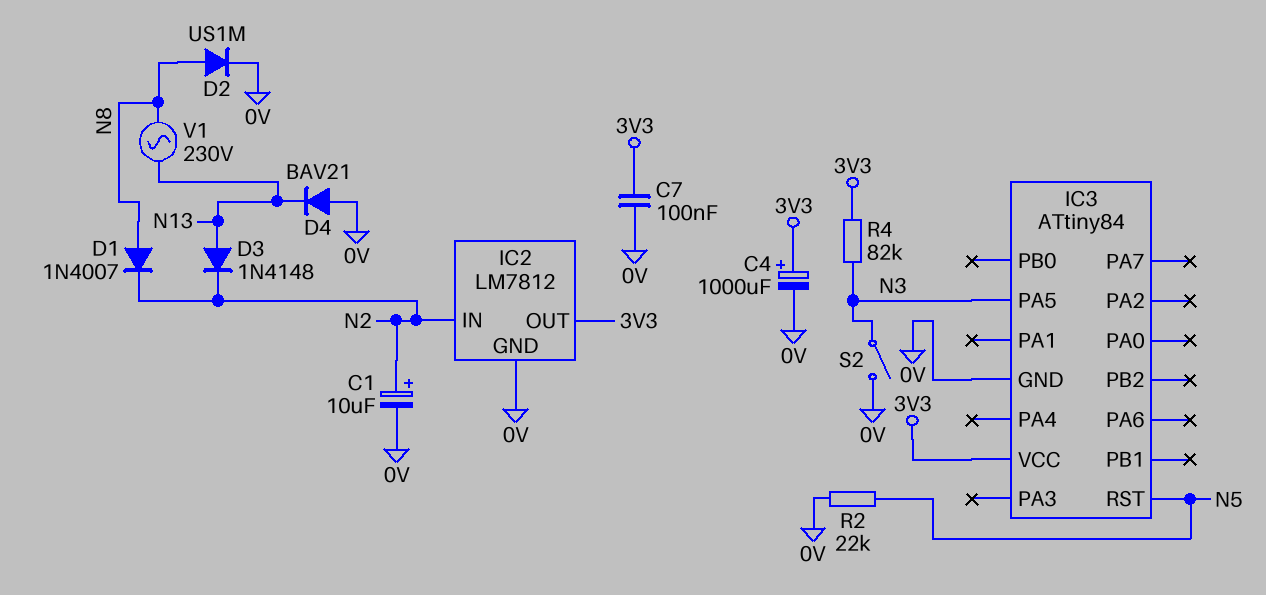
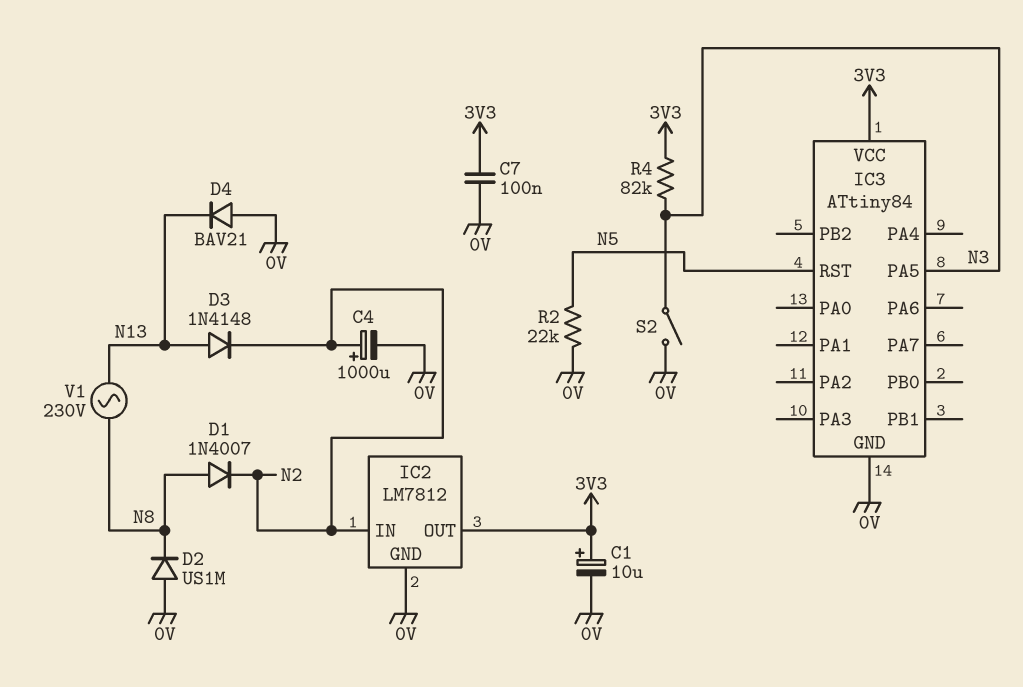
C1: 10uF (plus N2, minus 0V) -> 10uF (plus 3V3, minus 0V)
C4: 1000uF (plus 3V3, minus 0V) -> 1000uF (plus N2, minus 0V)
D2: diode US1M (A N8, K 0V) -> diode US1M (A 0V, K N8)

